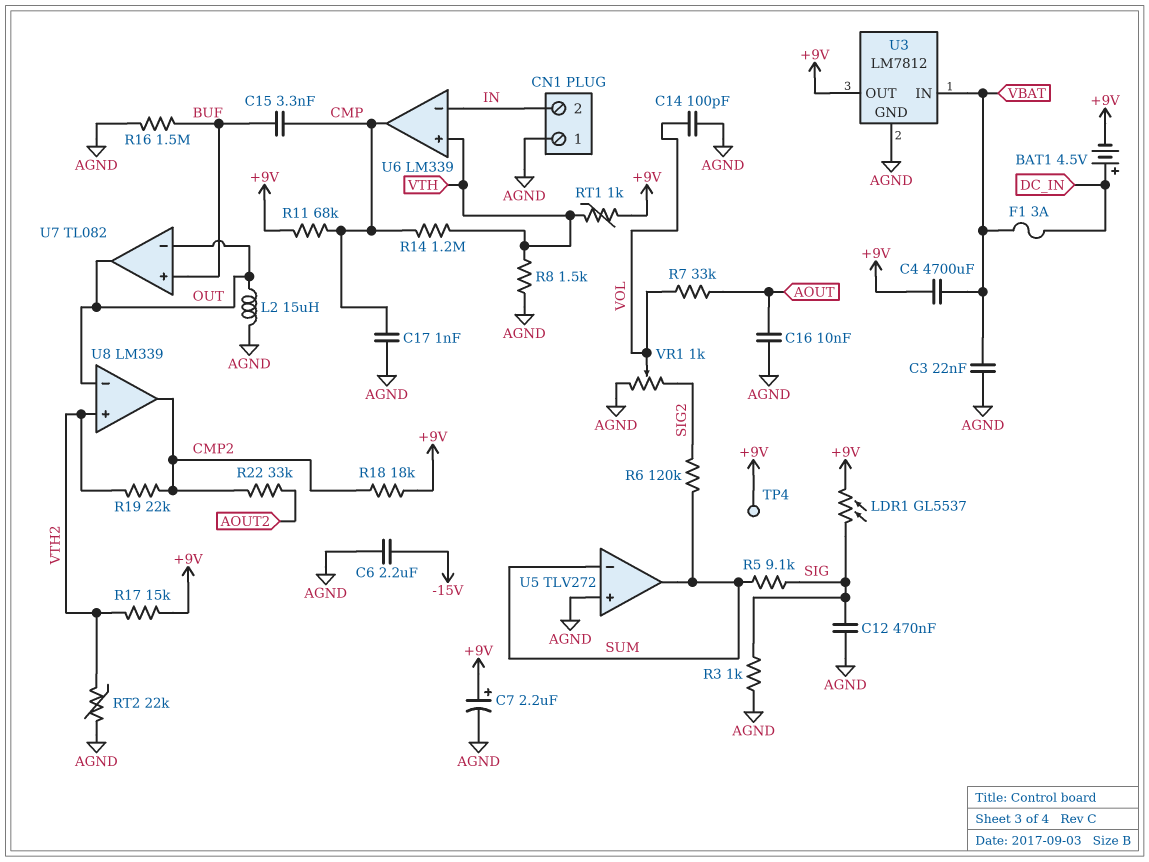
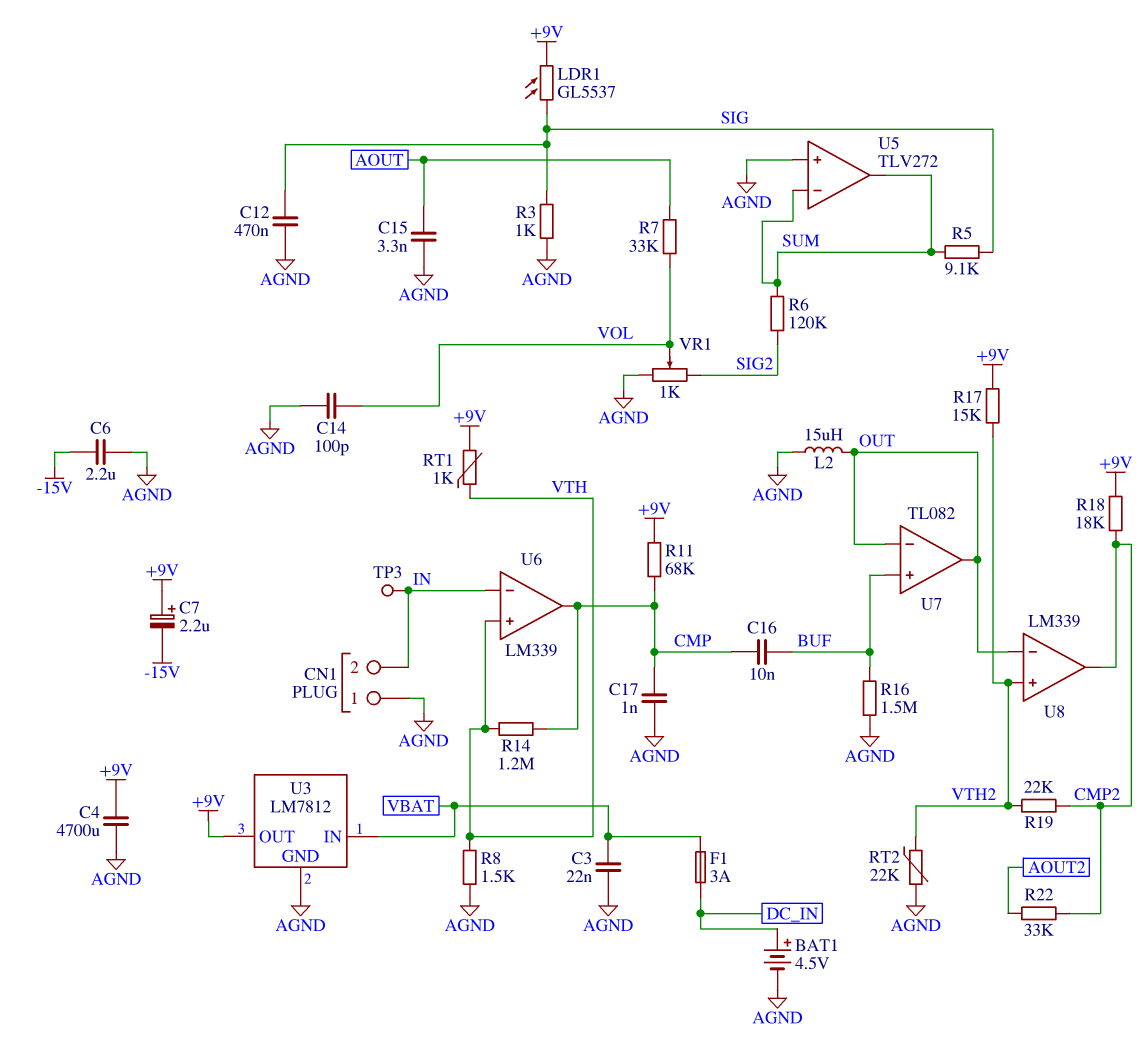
BAT1: 4.5V (plus DC_IN, minus +9V) -> 4.5V (plus DC_IN, minus AGND)
C4: 4700uF (+9V, VBAT) -> 4700uF (+9V, AGND)
C7: 2.2uF (plus +9V, minus AGND) -> 2.2uF (plus +9V, minus -15V)
C15: 3.3nF (BUF, CMP) -> 3.3nF (AGND, AOUT)
C16: 10nF (AGND, AOUT) -> 10nF (BUF, CMP)
TP3: none -> test point (IN)
TP4: test point (+9V) -> none

